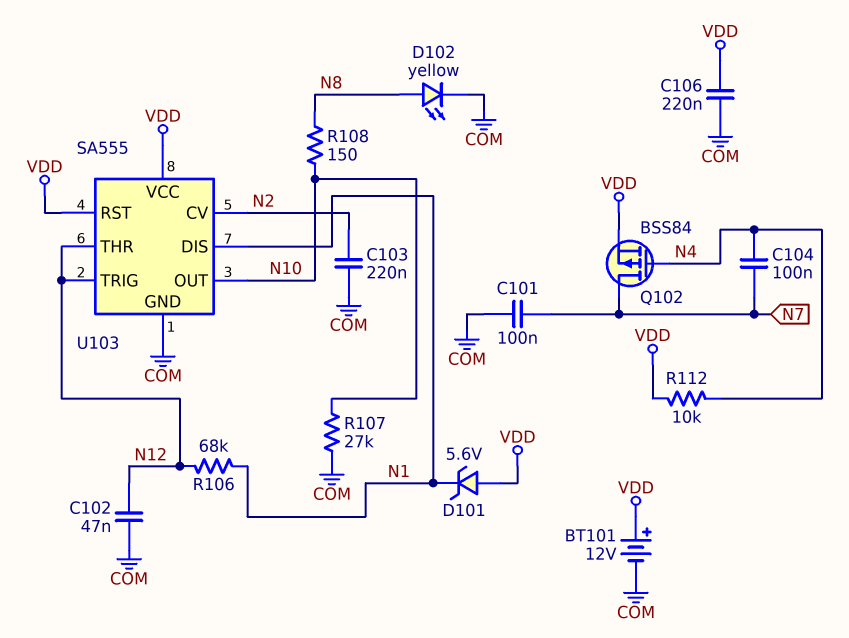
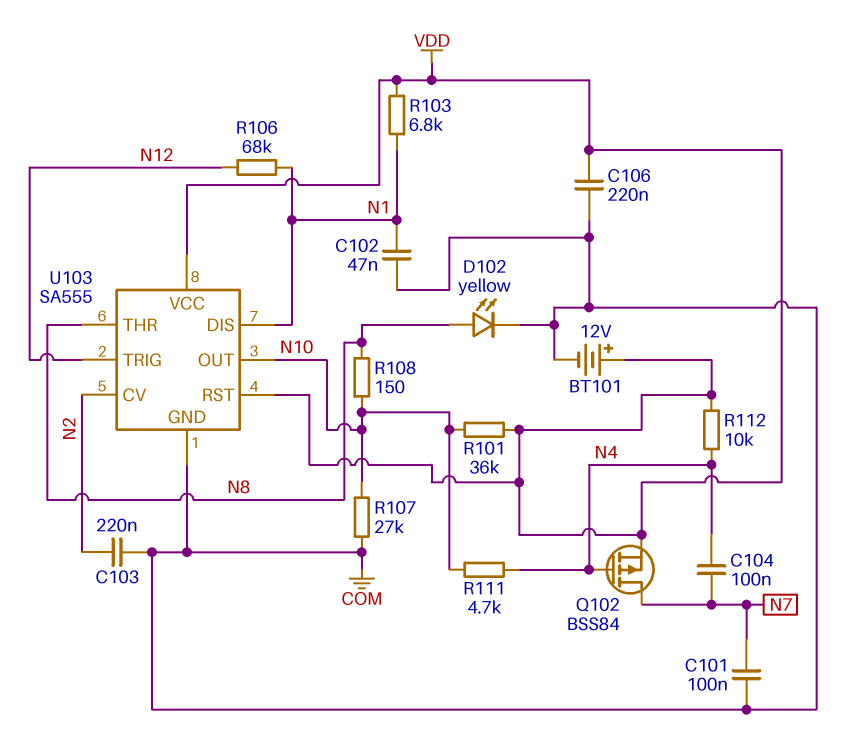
C102: 47nF (COM, N12) -> 47nF (COM, N1)
D101: zener 5.6V (A VDD, K N1) -> none
R101: none -> 36k (N10, VDD)
R103: none -> 6.8k (N1, VDD)
R111: none -> 4.7k (N4, N10)
U103 pin THR: N12 -> N8

